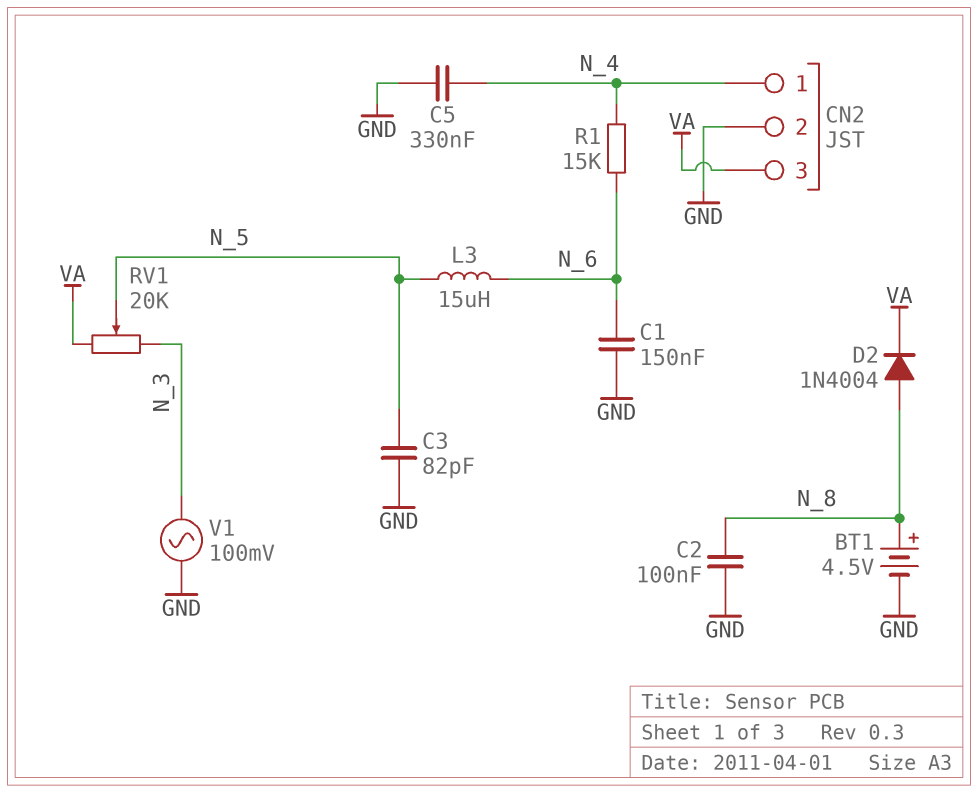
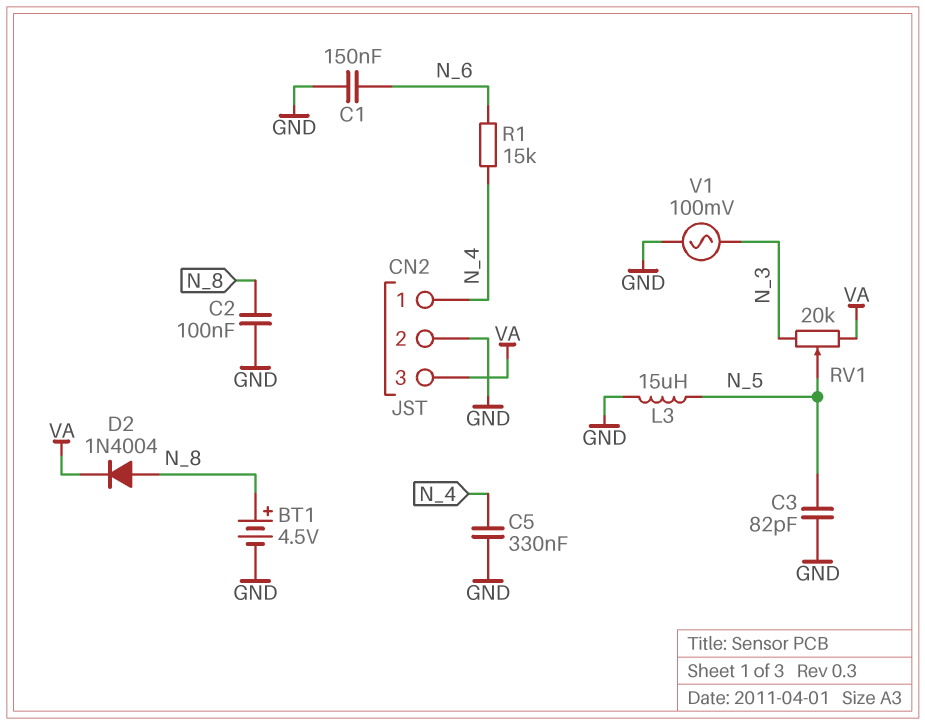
L3: 15uH (N_5, N_6) -> 15uH (GND, N_5)

